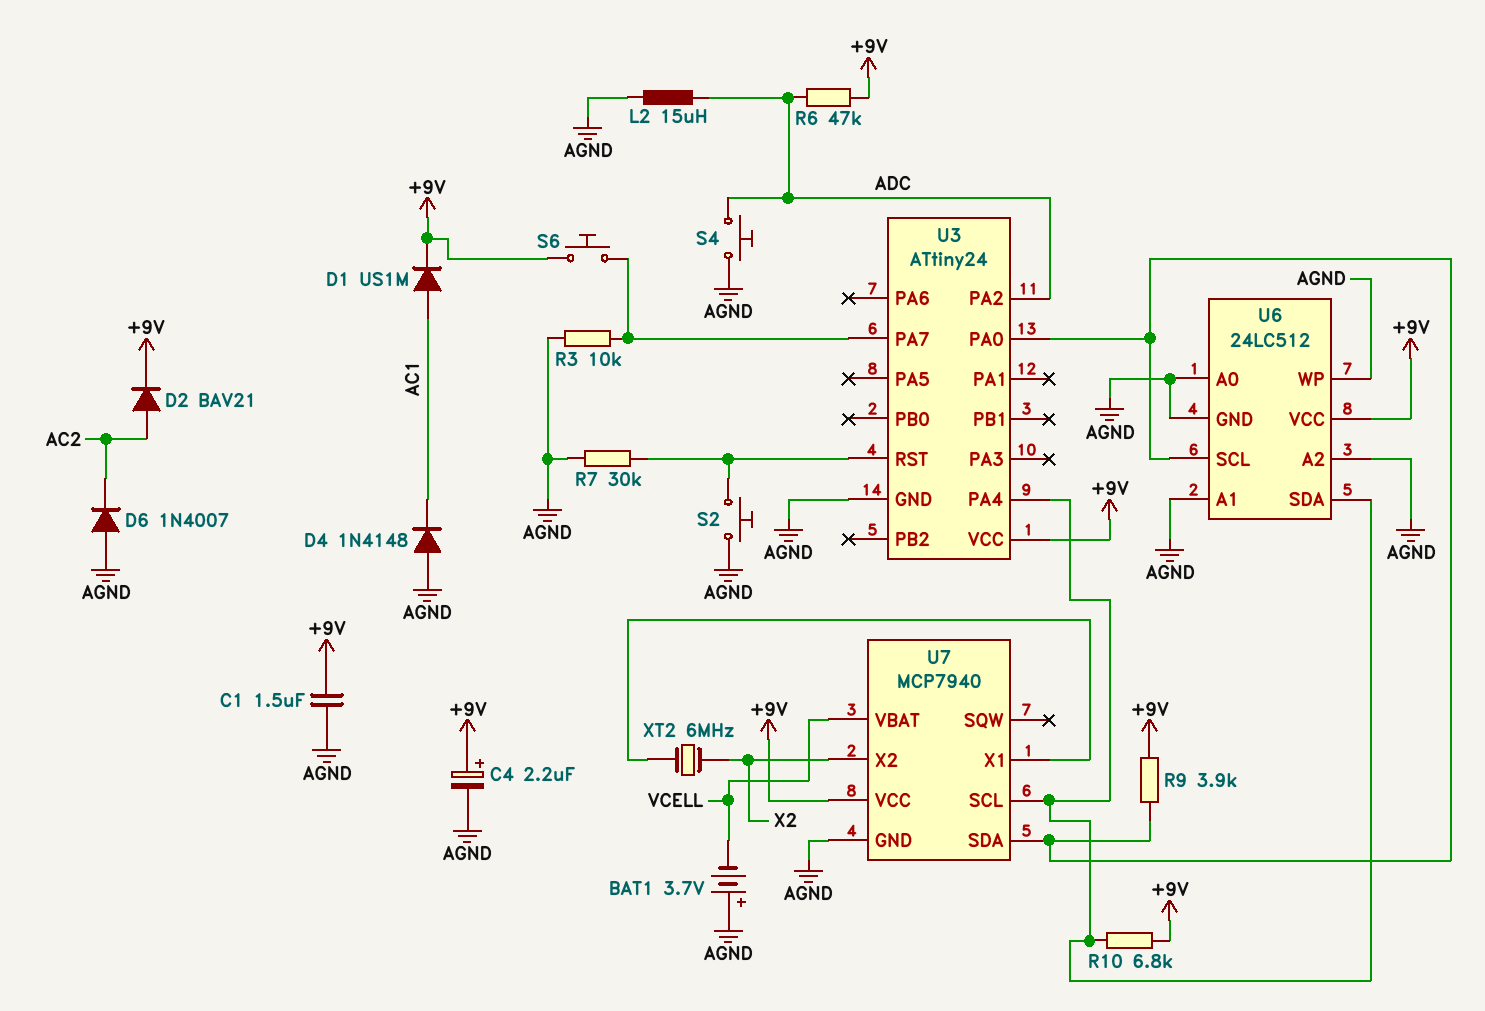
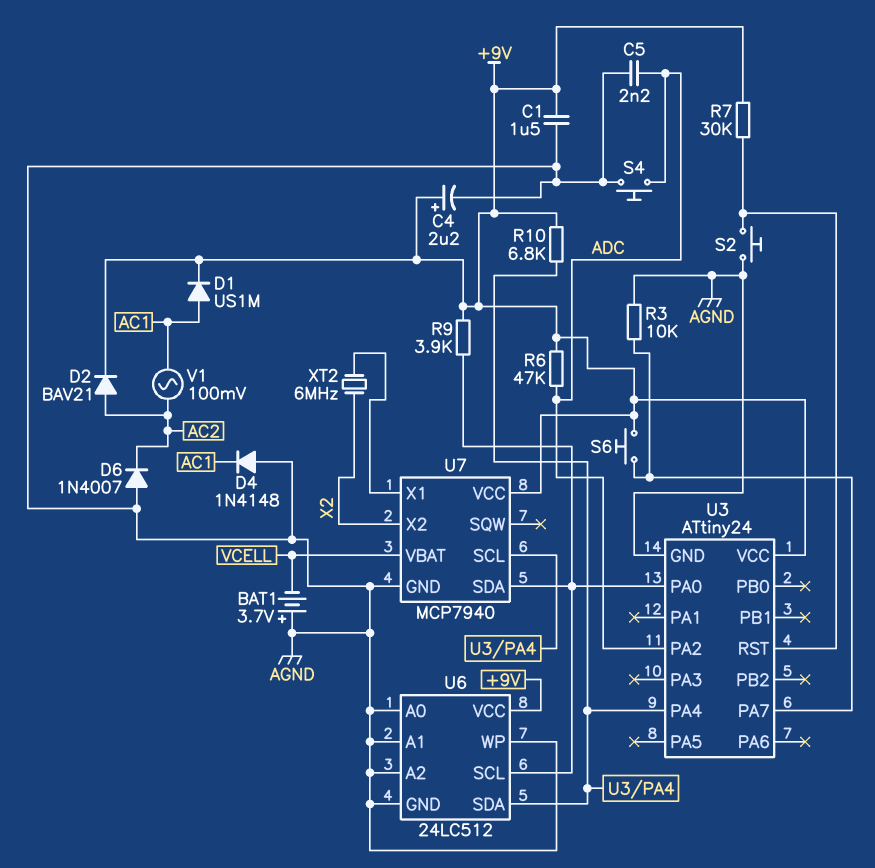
C5: none -> 2.2nF (ADC, AGND)
L2: 15uH (ADC, AGND) -> none
R7: 30k (AGND, U3/RST) -> 30k (+9V, U3/RST)
V1: none -> AC 100mV (AC1, AC2)

